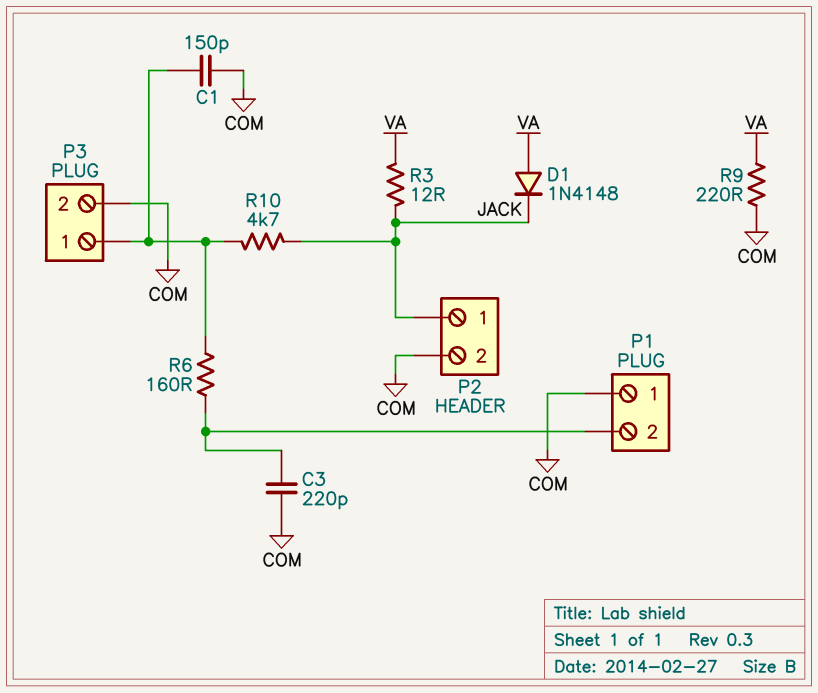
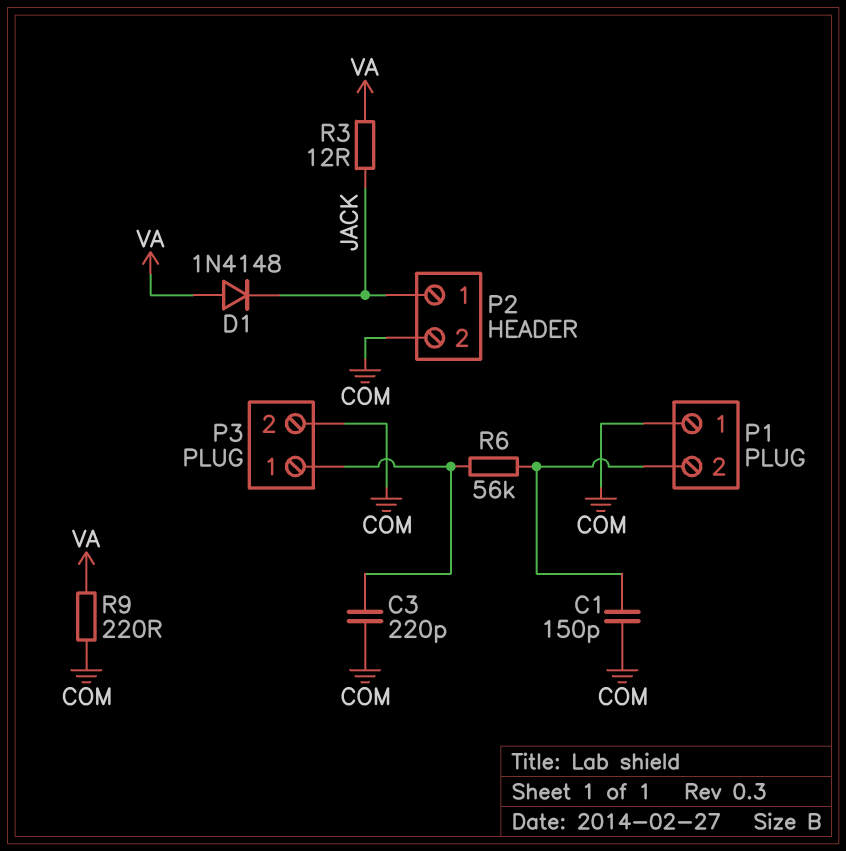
C1: 150pF (COM, P3/1) -> 150pF (COM, P1/2)
C3: 220pF (COM, P1/2) -> 220pF (COM, P3/1)
R6: 160 (P1/2, P3/1) -> 56k (P1/2, P3/1)
R10: 4.7k (JACK, P3/1) -> none

